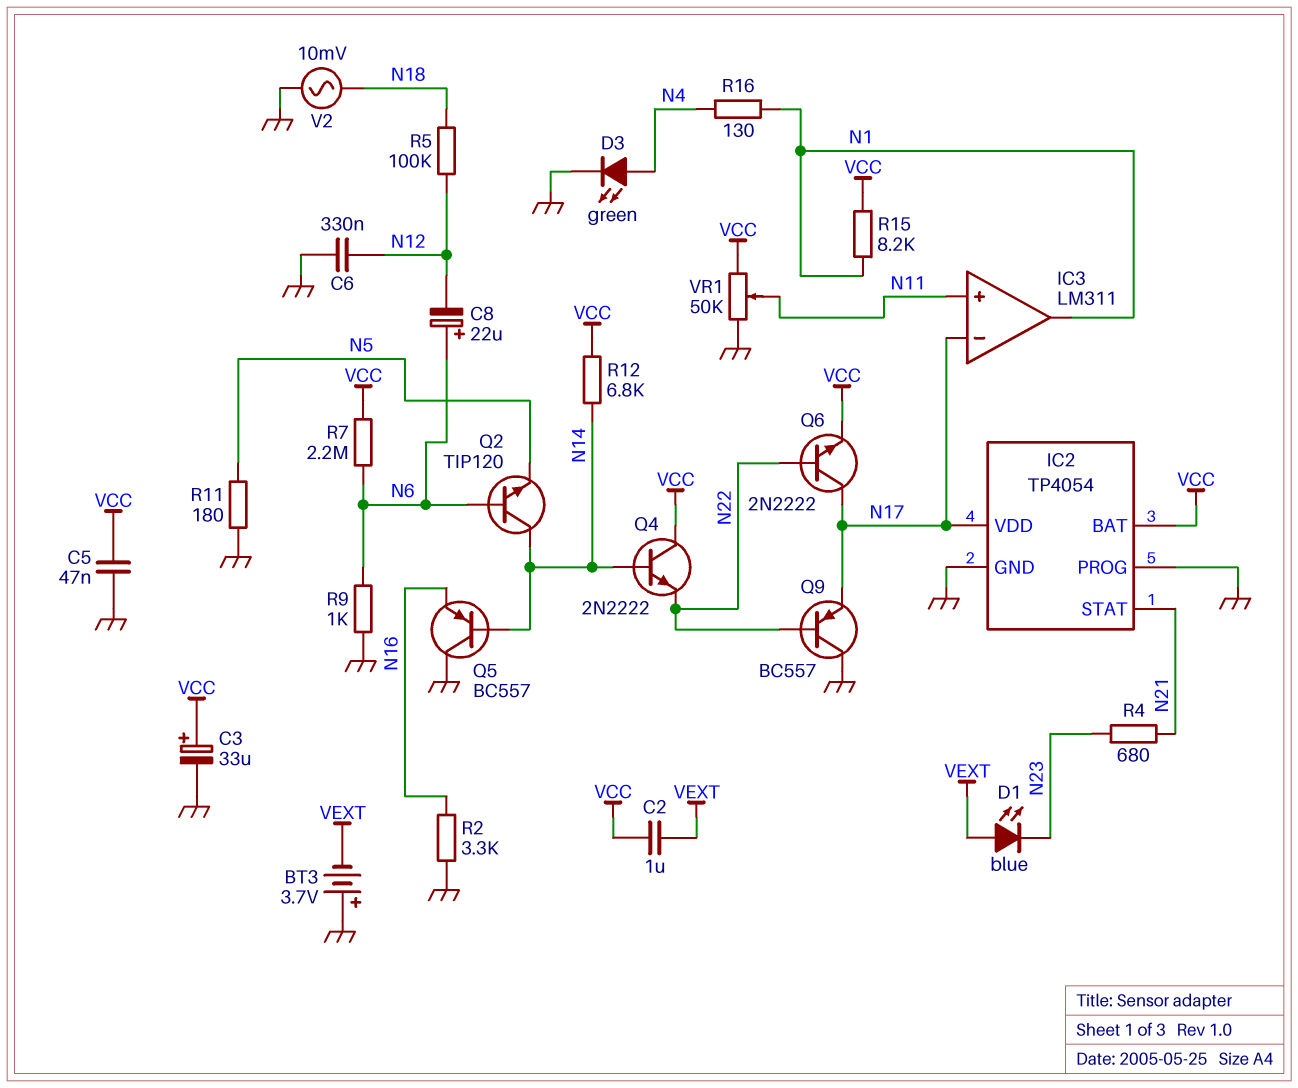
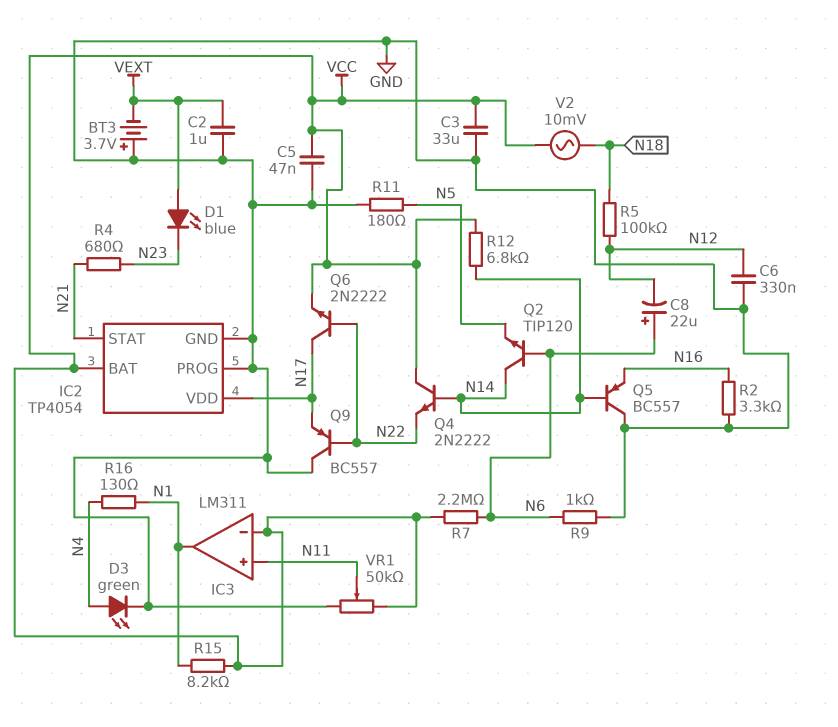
C2: 1uF (VCC, VEXT) -> 1uF (GND, VEXT)
C3: 33uF (plus VCC, minus GND) -> 33uF (GND, VCC)
IC3 pin in-: N17 -> VCC
V2: AC 10mV (GND, N18) -> AC 10mV (N18, VCC)

